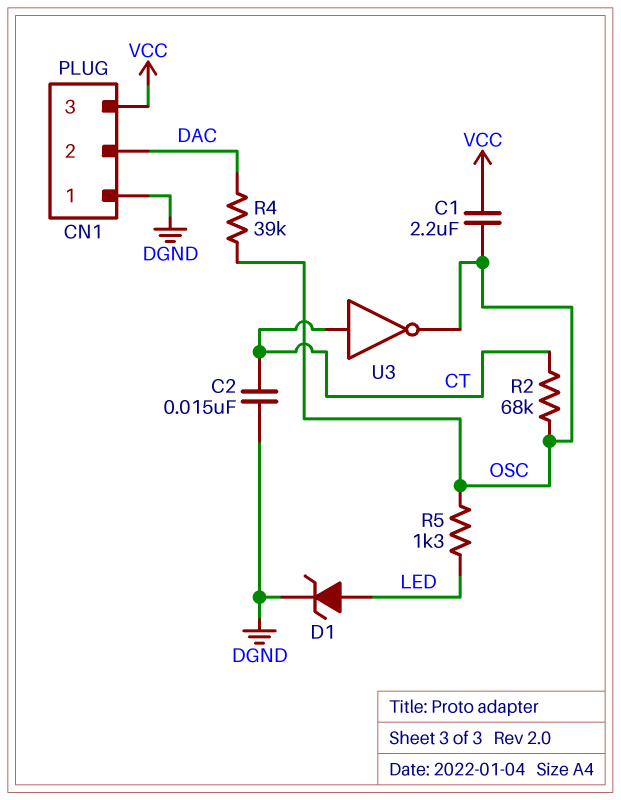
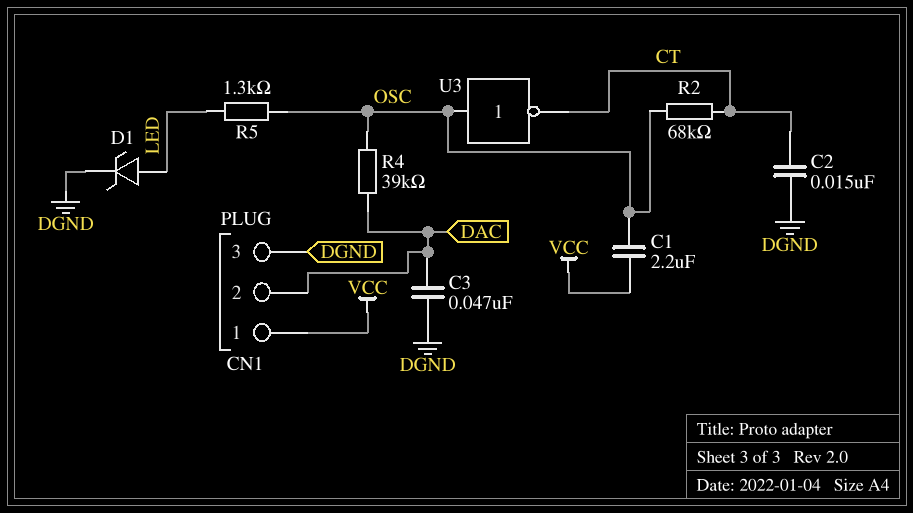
C3: none -> 47nF (DAC, DGND)
CN1 pin 1: DGND -> VCC
CN1 pin 3: VCC -> DGND
U3: NOT (in CT, out OSC) -> NOT (in OSC, out CT)

